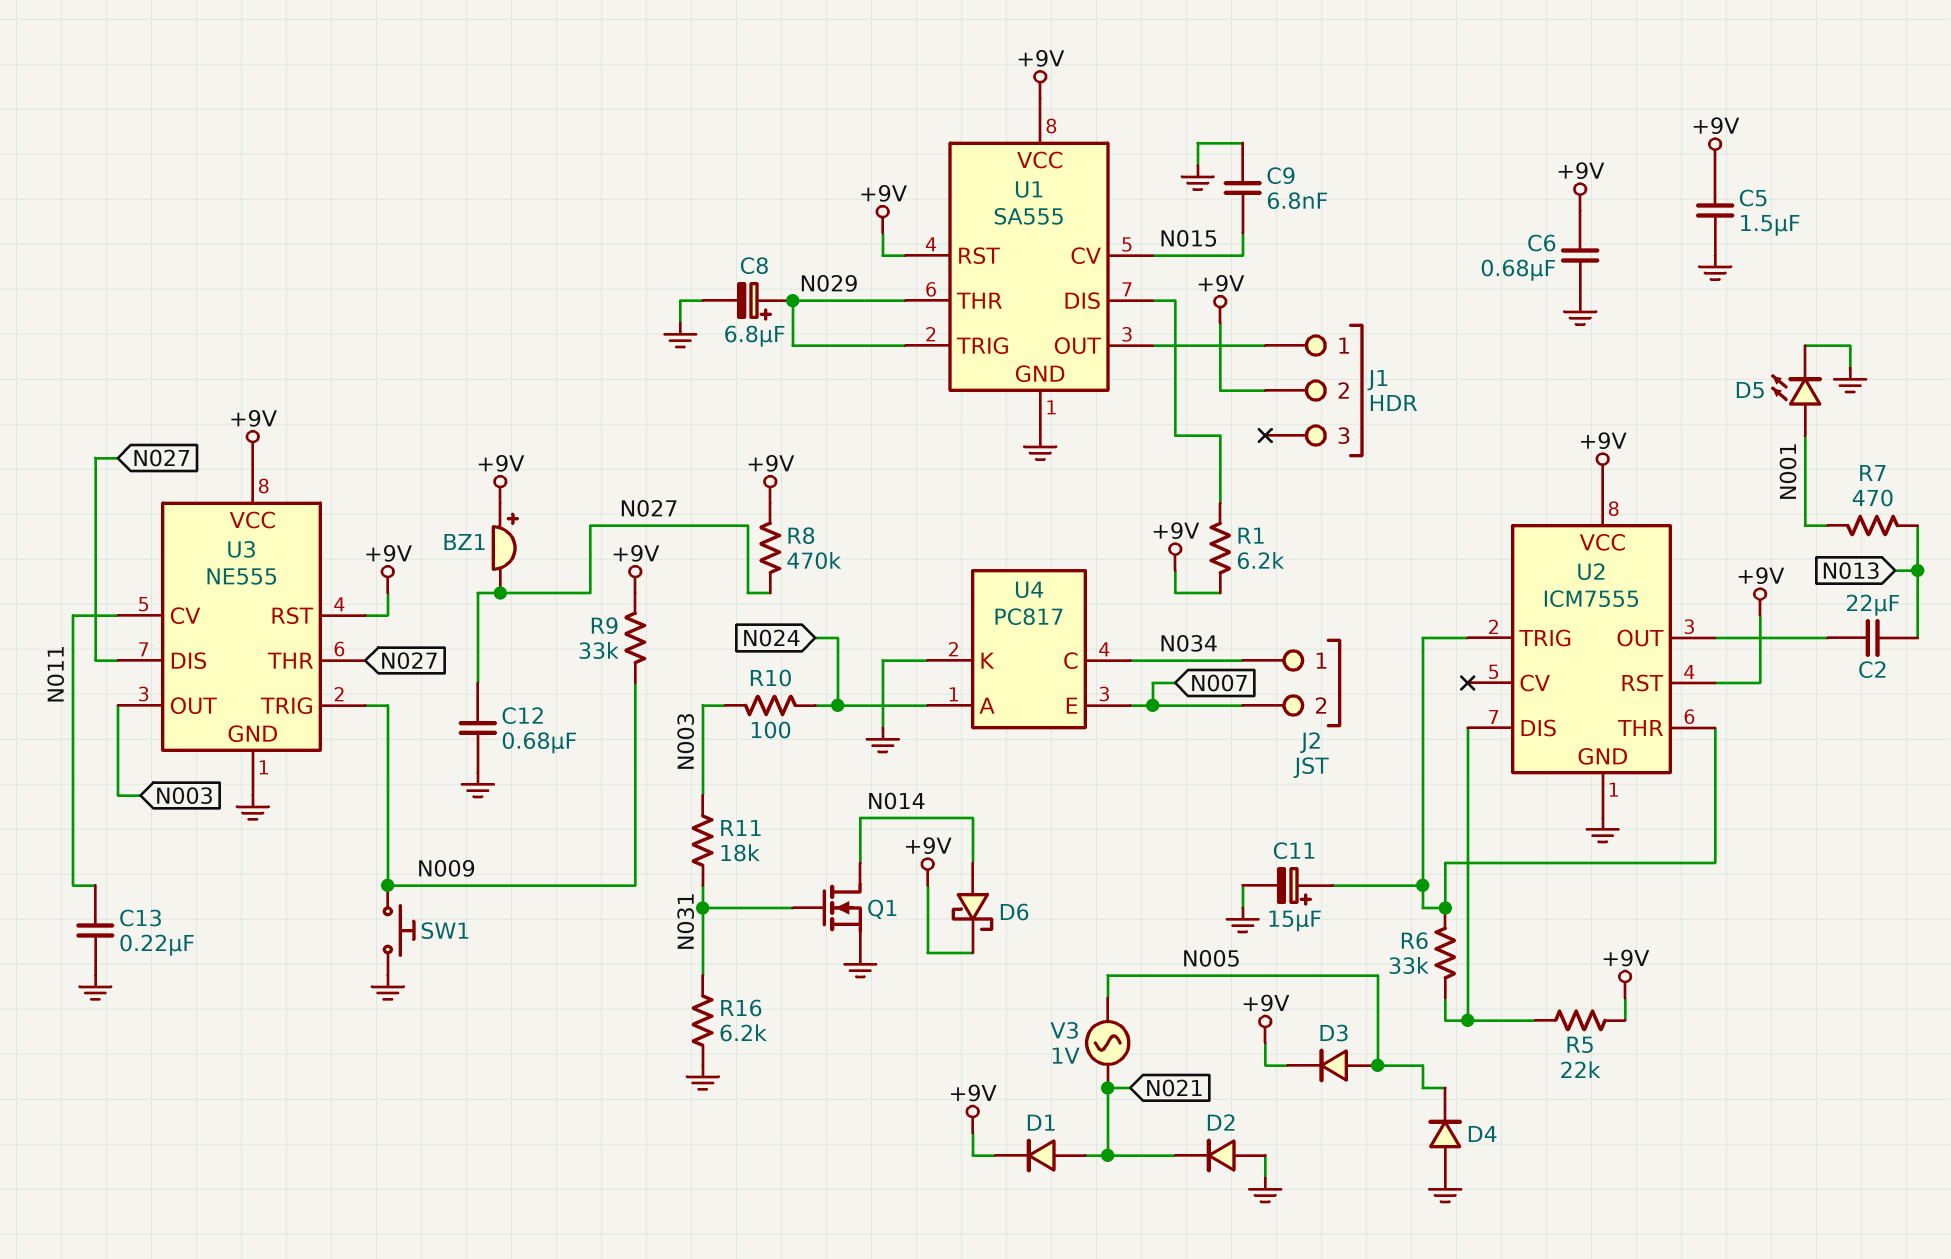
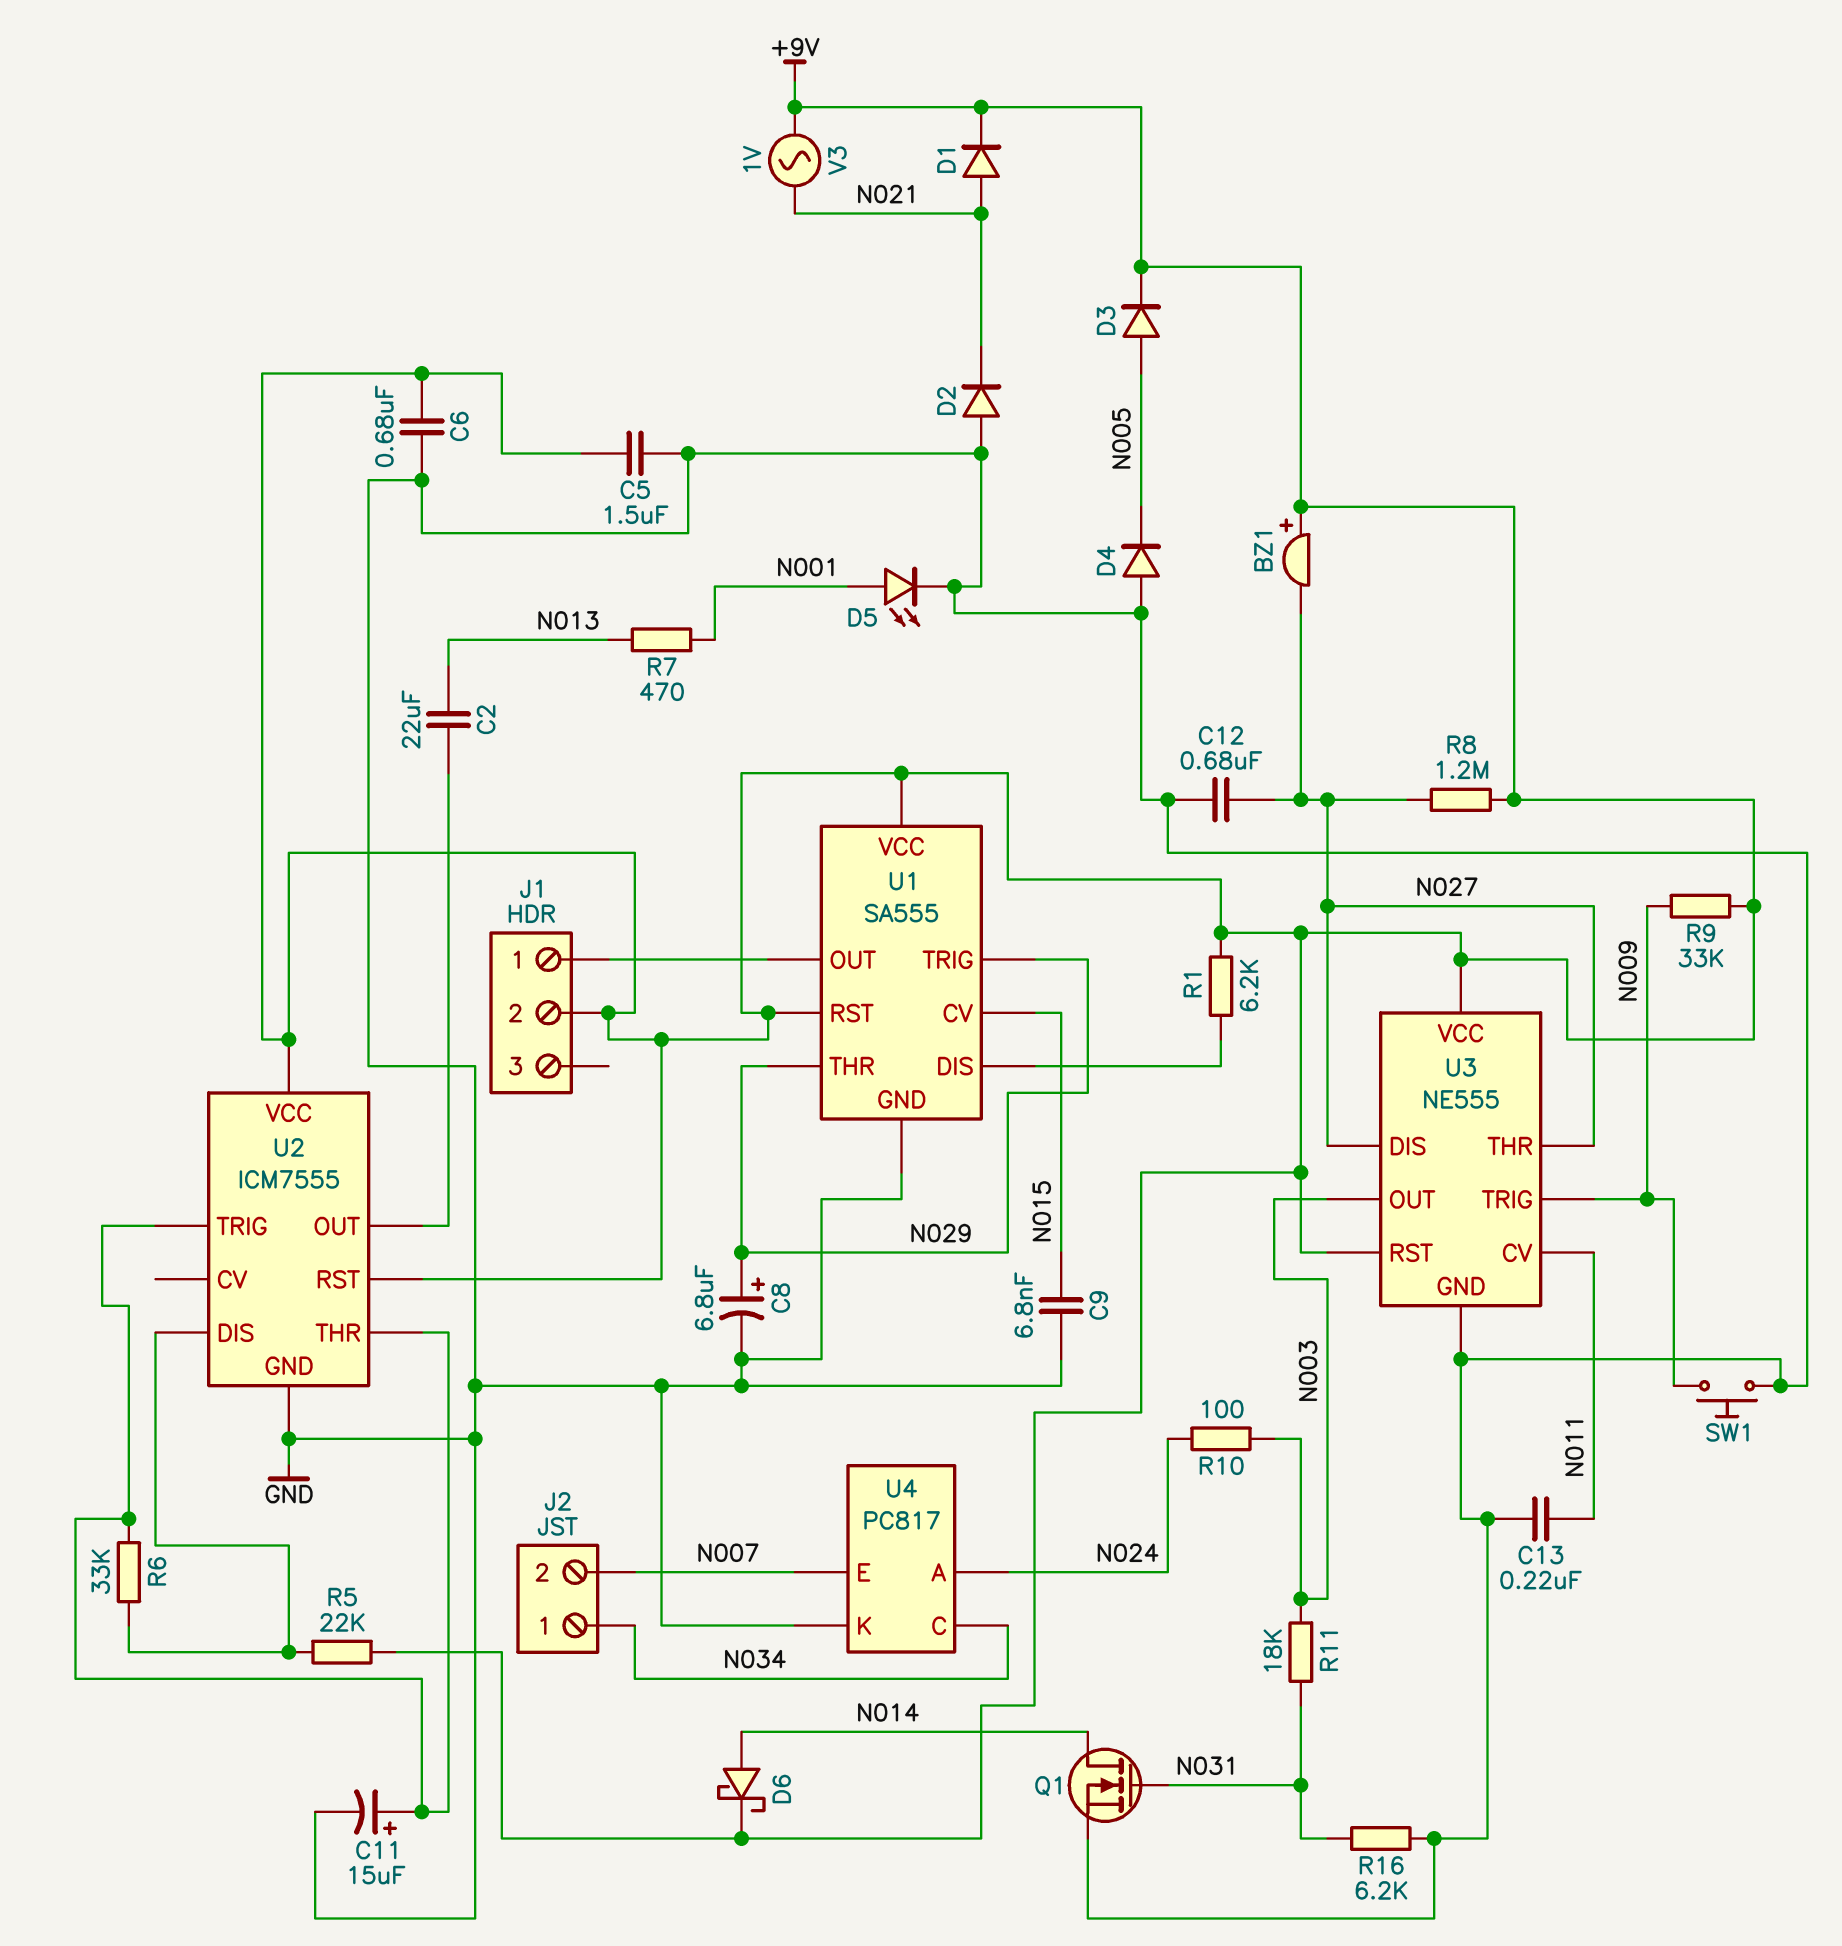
R8: 470k (+9V, N027) -> 1.2M (+9V, N027)
V3: AC 1V (N005, N021) -> AC 1V (+9V, N021)

